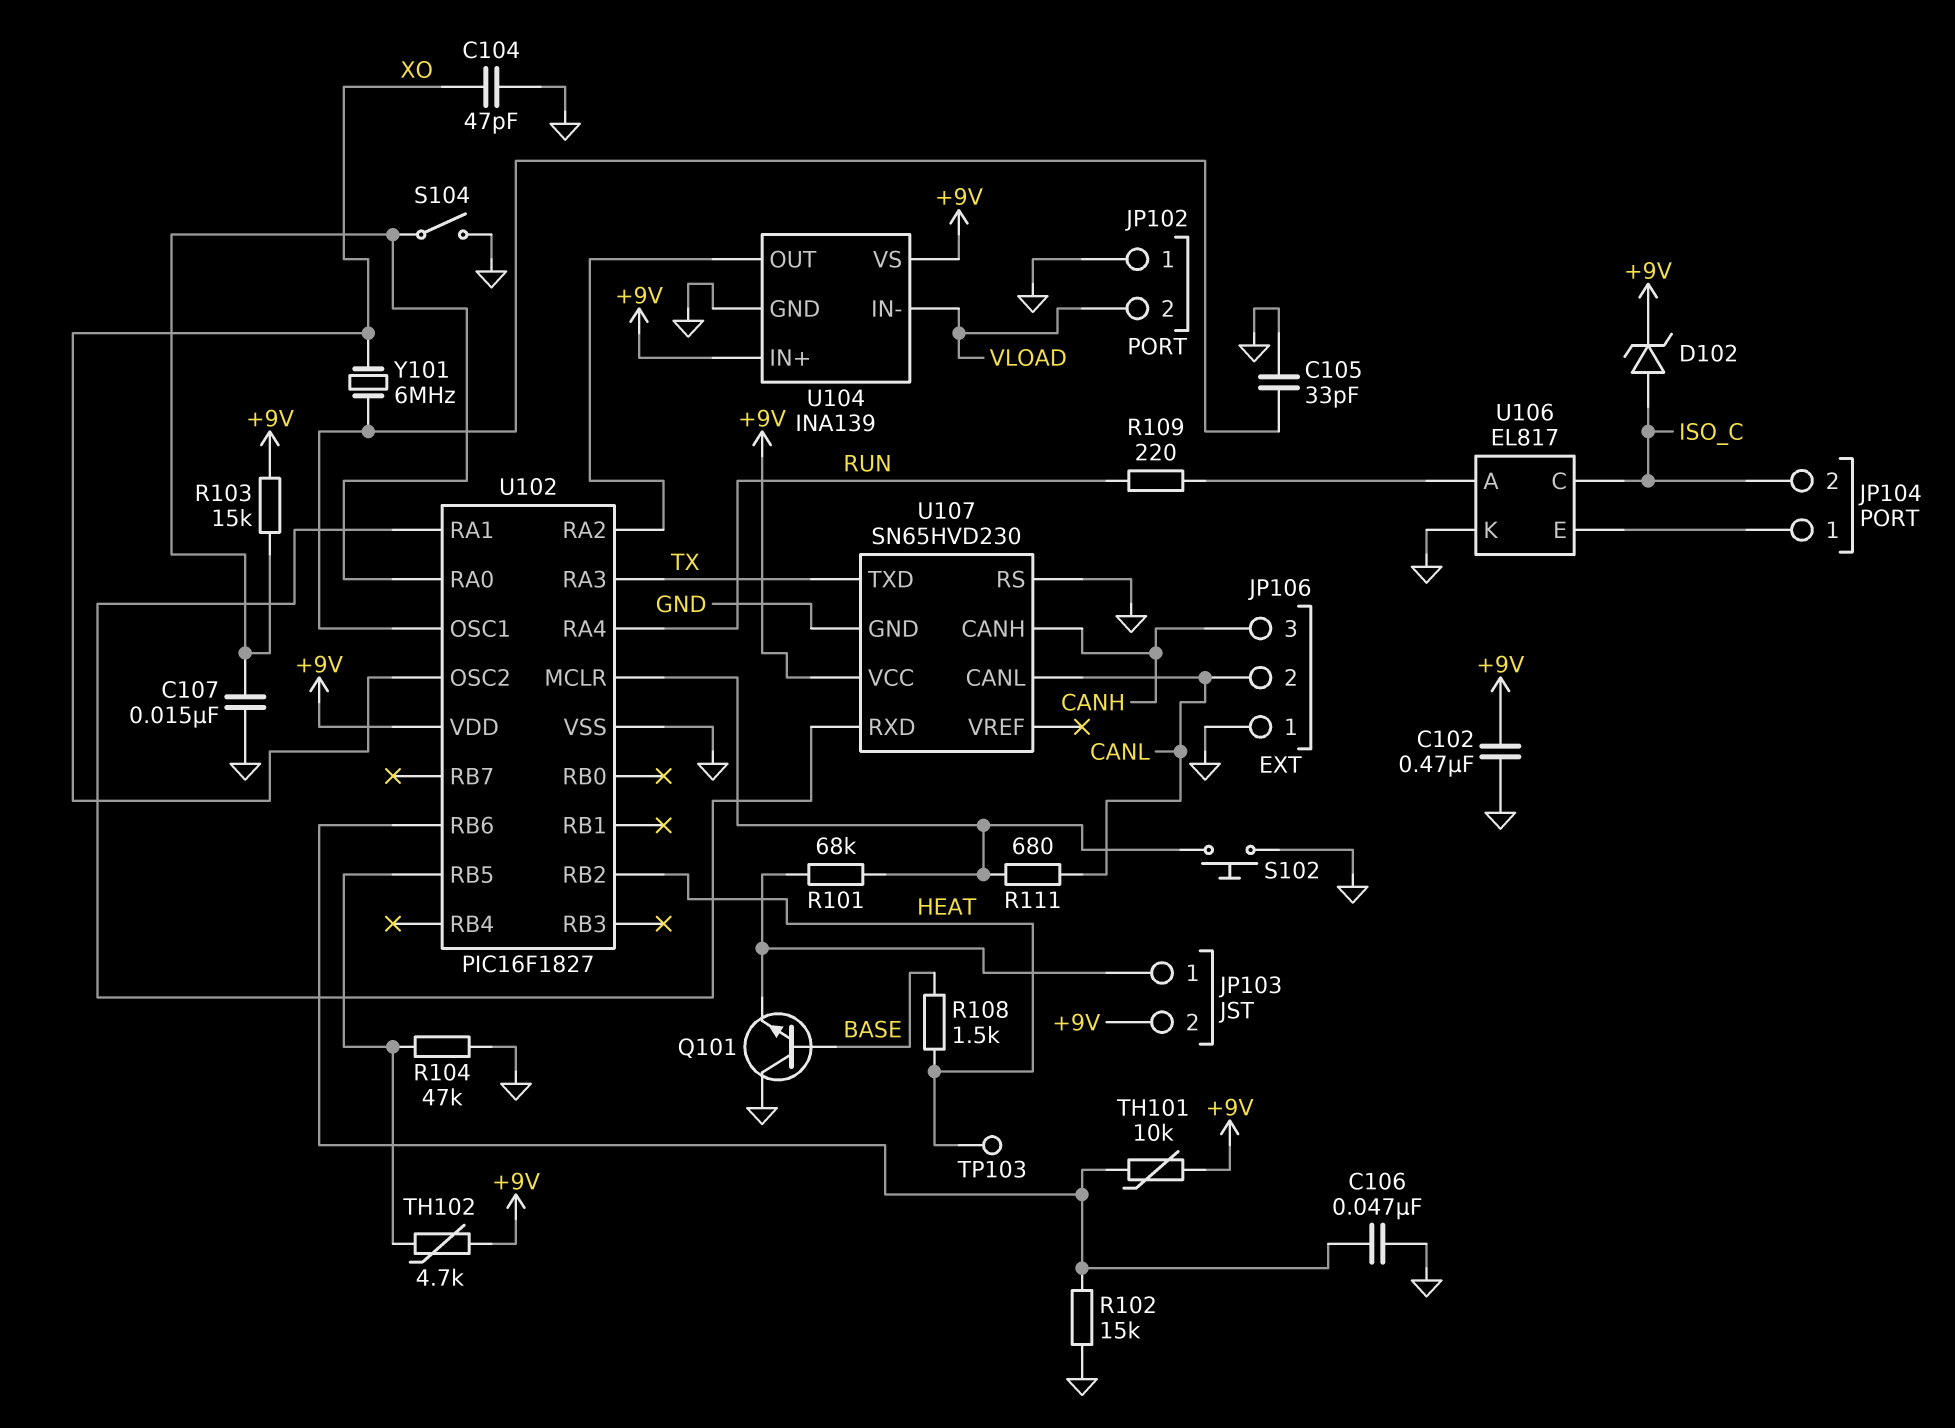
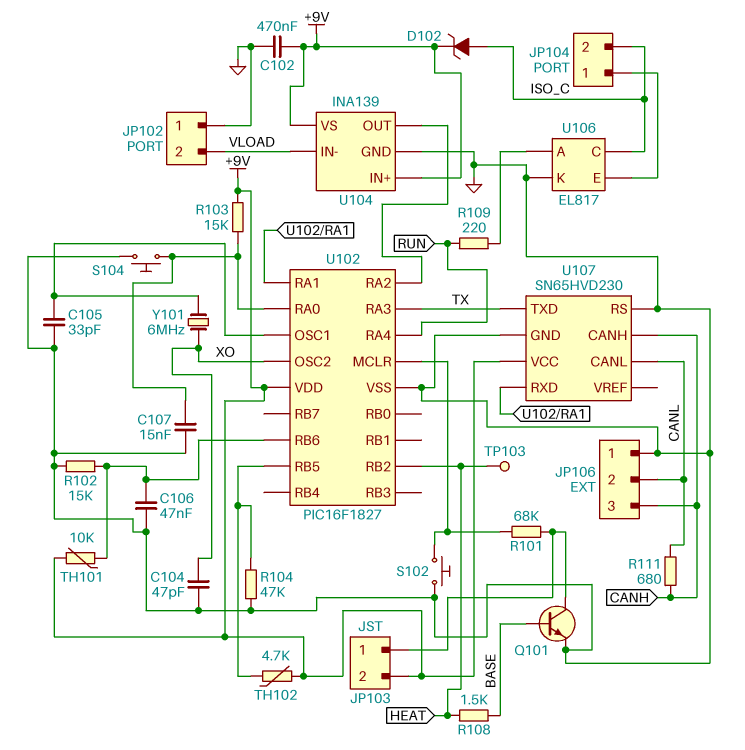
Q101: NPN (B BASE, C GND, E JP103/1) -> NPN (B BASE, C JP103/1, E GND)
R111: 680 (CANL, U102/MCLR) -> 680 (CANH, CANL)
S104: switch (GND, U102/RA0) -> button (GND, U102/RA0)

